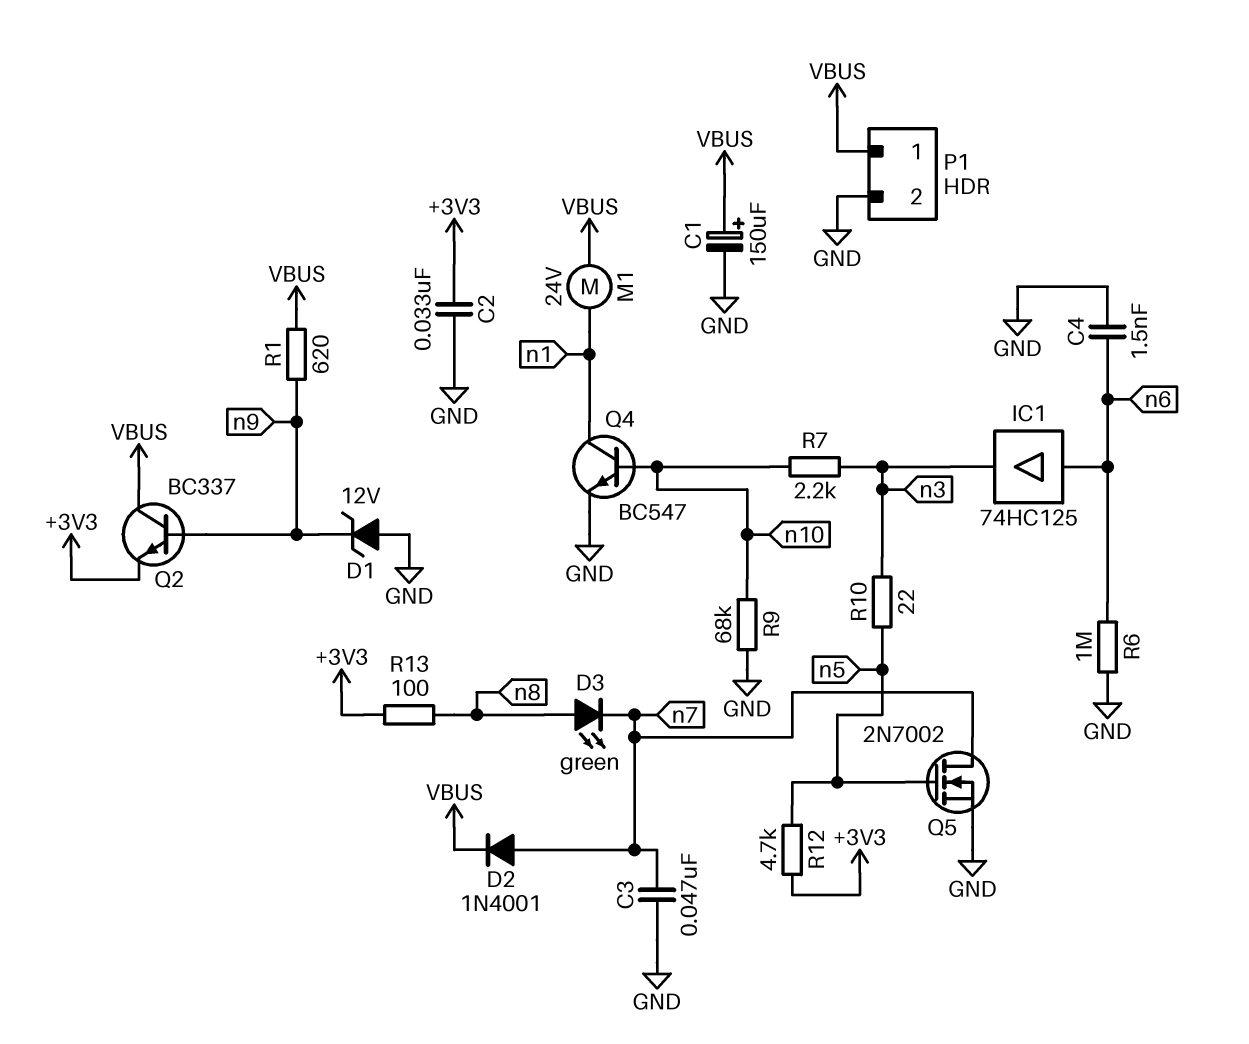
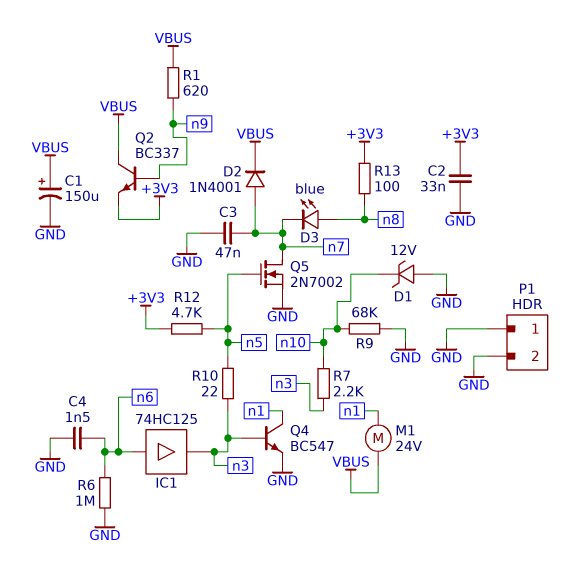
D1: zener 12V (A GND, K n9) -> zener 12V (A GND, K n10)
D3: LED green (A n8, K n7) -> LED blue (A n8, K n7)
P1 pin 1: VBUS -> GND
Q4: NPN BC547 (B n10, C n1, E GND) -> NPN BC547 (B n3, C n1, E GND)

